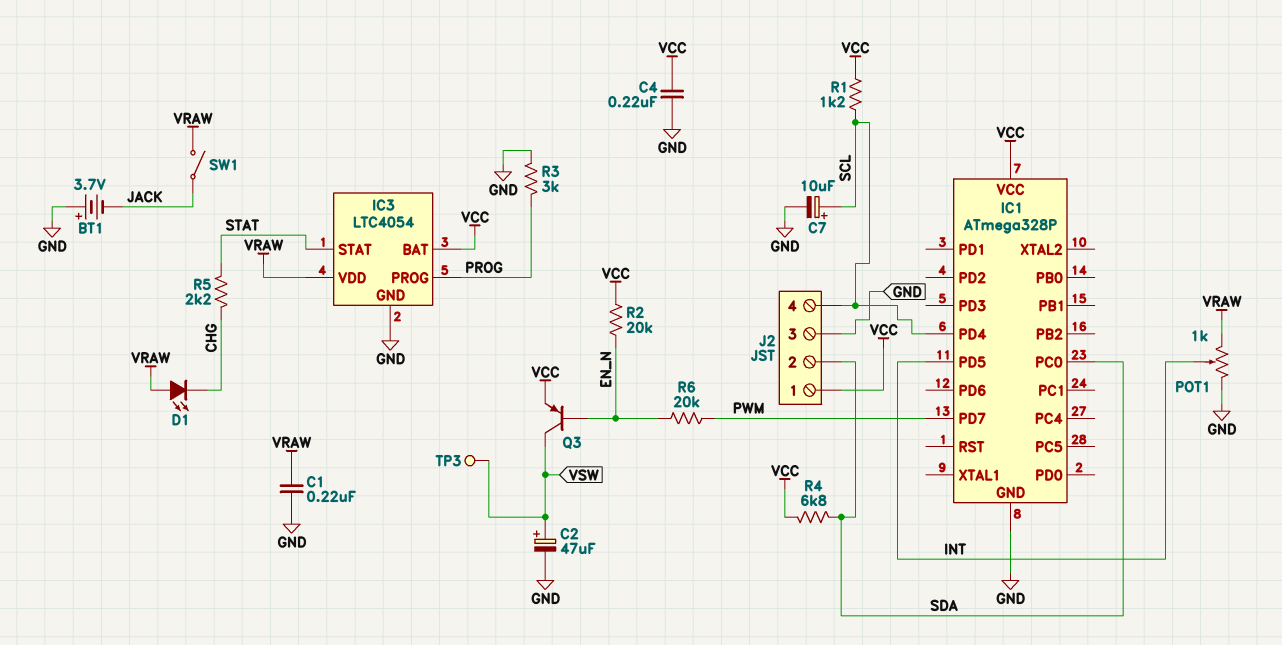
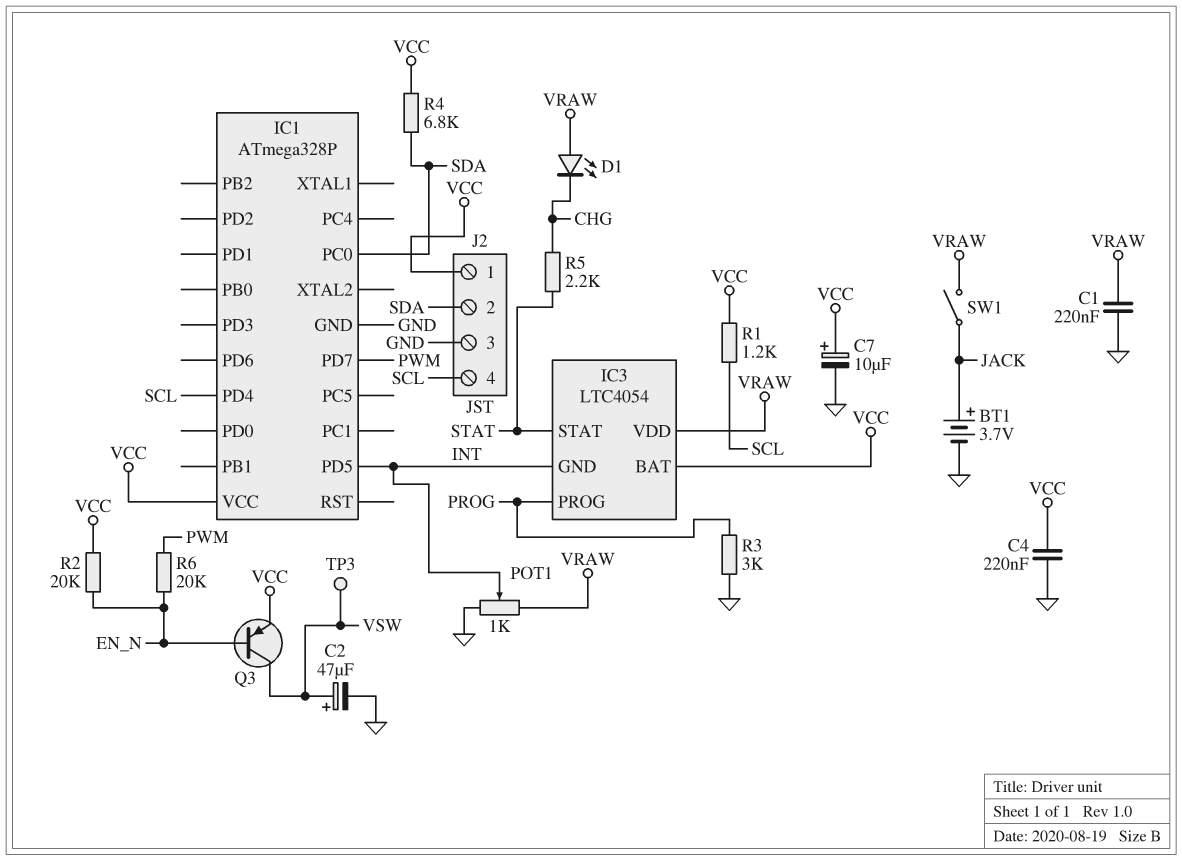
BT1: 3.7V (plus GND, minus JACK) -> 3.7V (plus JACK, minus GND)
C7: 10uF (plus SCL, minus GND) -> 10uF (plus VCC, minus GND)
IC3 pin GND: GND -> INT

